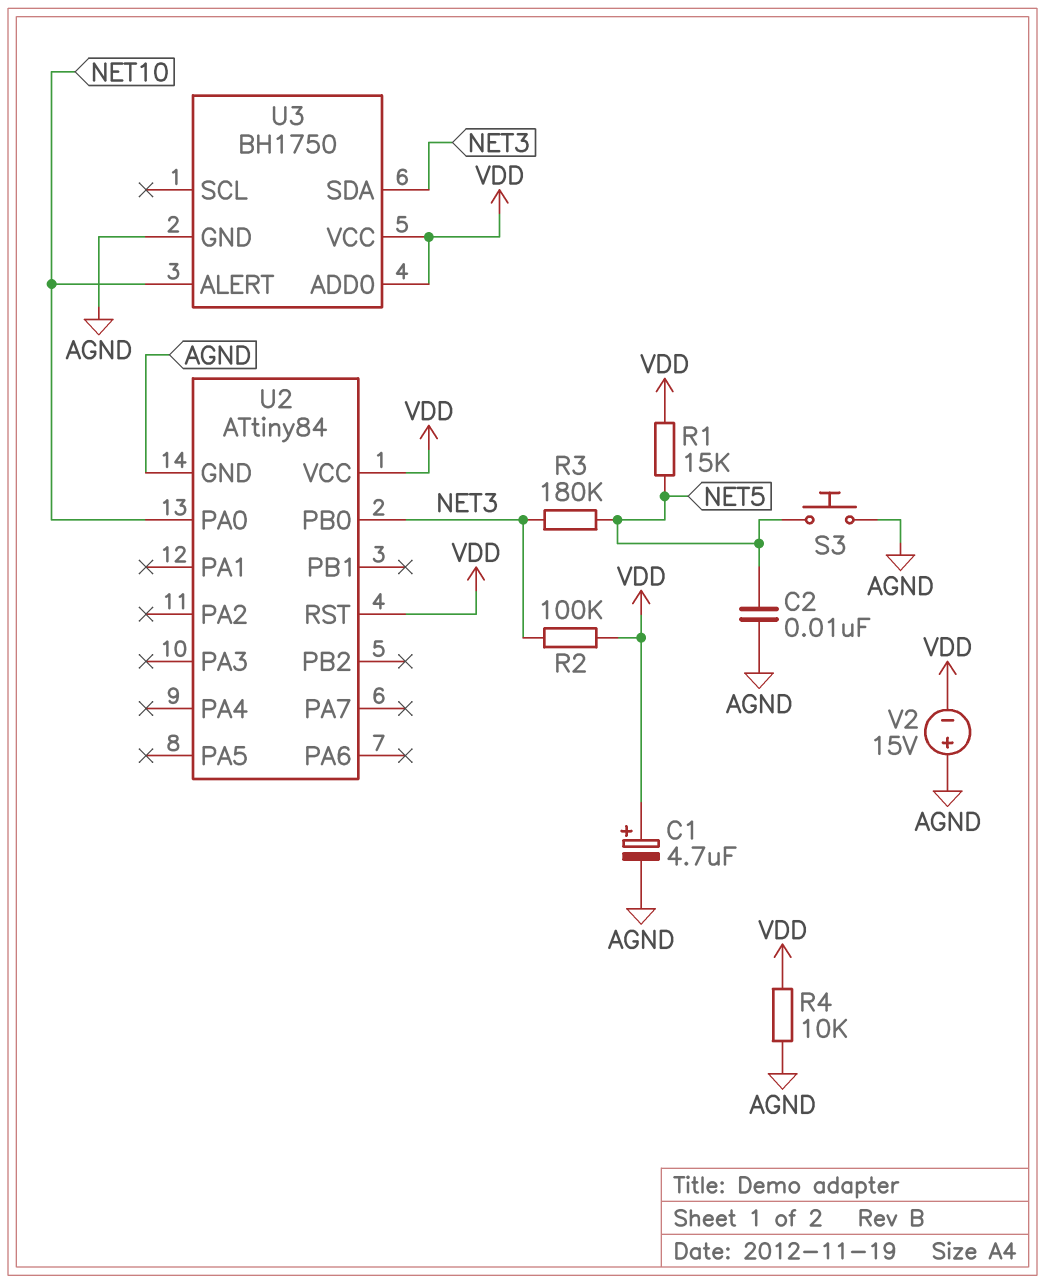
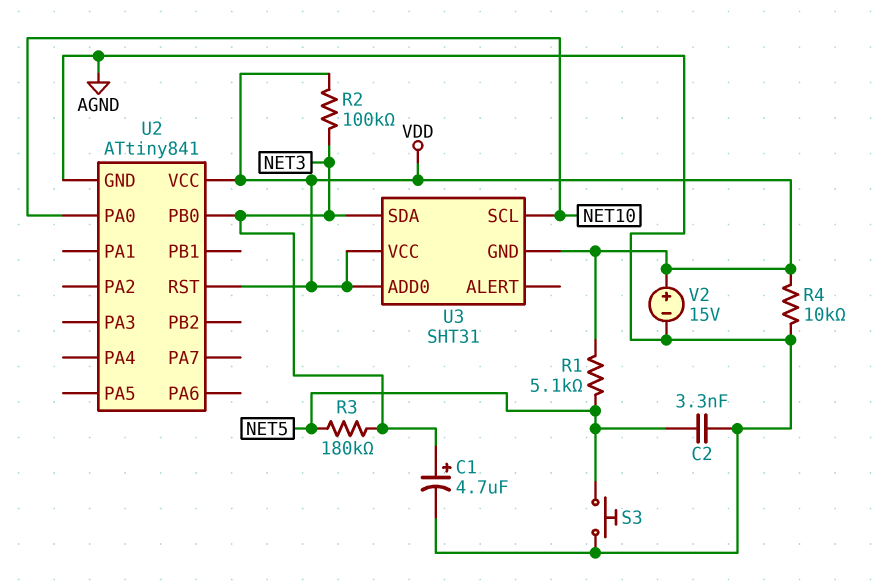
C1: 4.7uF (plus VDD, minus AGND) -> 4.7uF (plus NET3, minus AGND)
C2: 10nF (AGND, NET5) -> 3.3nF (AGND, NET5)
R1: 15k (NET5, VDD) -> 5.1k (NET5, VDD)
U2: ATtiny84 -> ATtiny841
U3: BH1750 -> SHT31
U3 pin ALERT: NET10 -> none
U3 pin GND: AGND -> VDD
U3 pin SCL: none -> NET10
V2: 15V (plus AGND, minus VDD) -> 15V (plus VDD, minus AGND)

